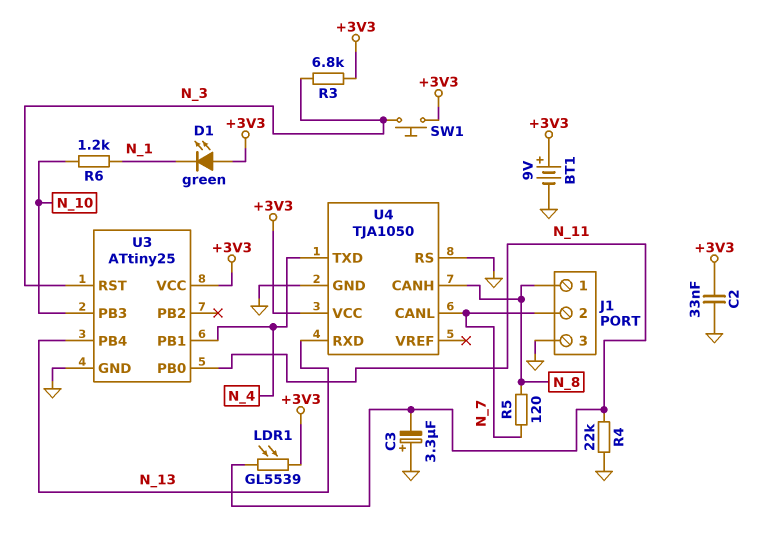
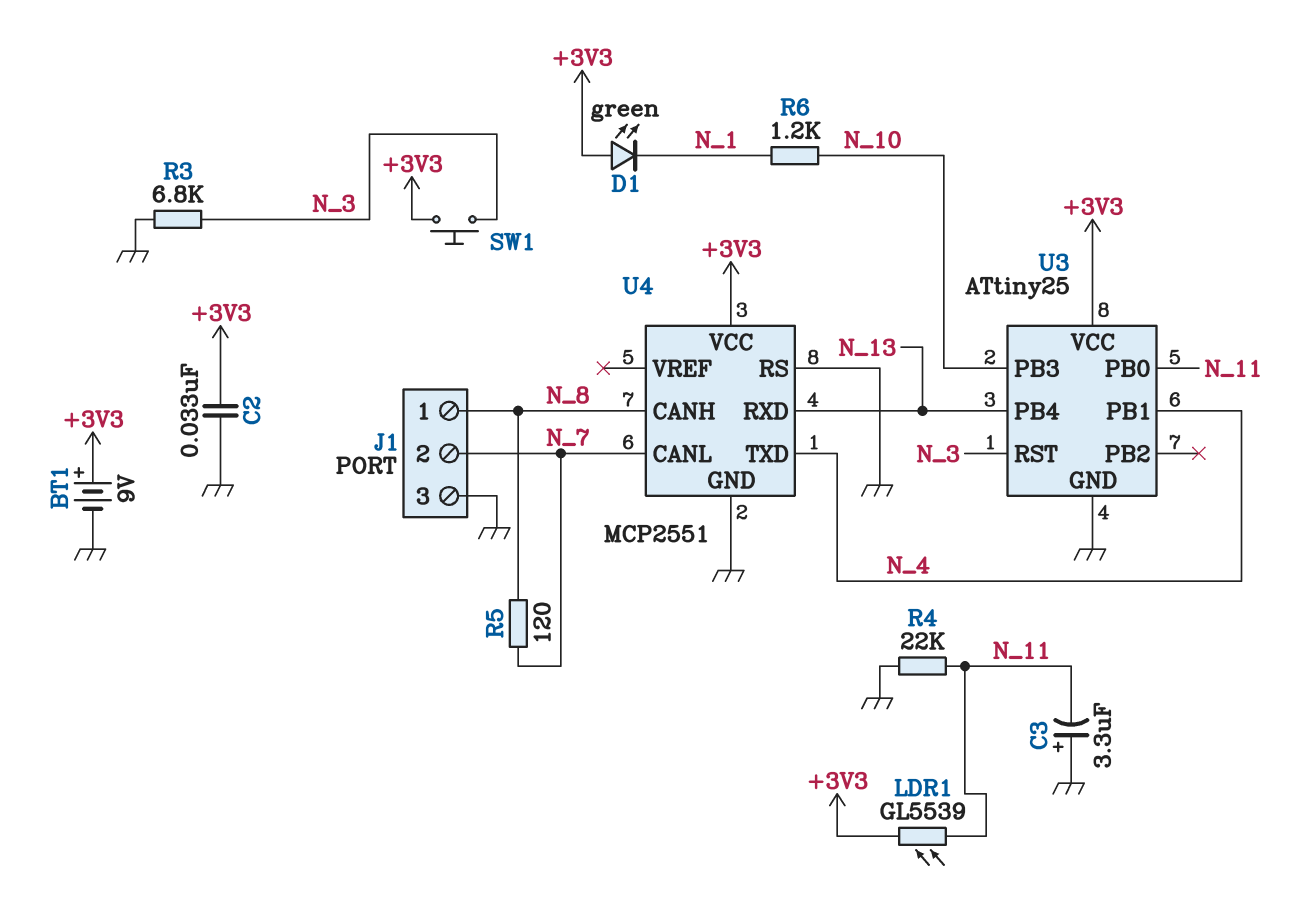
R3: 6.8k (+3V3, N_3) -> 6.8k (GND, N_3)
U4: TJA1050 -> MCP2551

